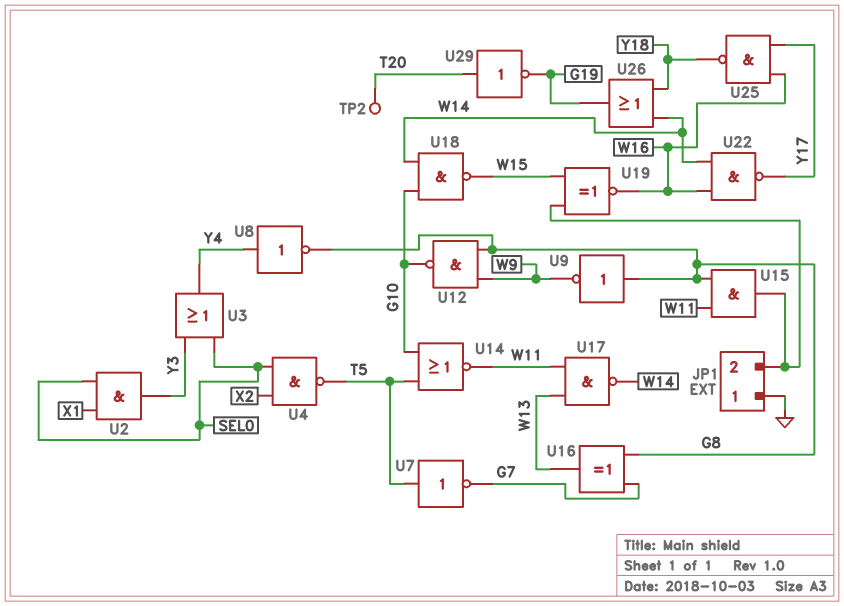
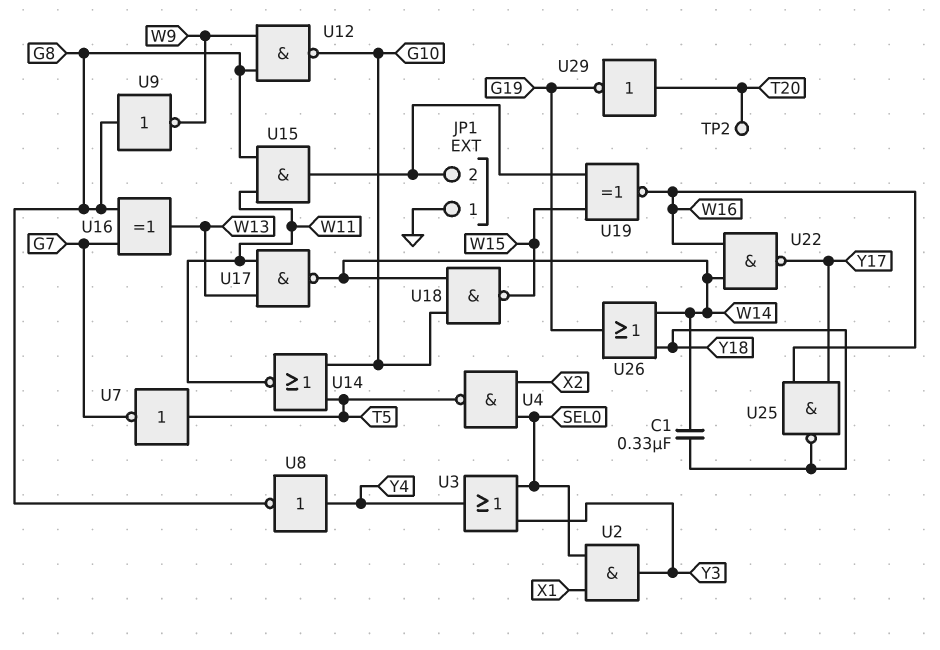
C1: none -> 330nF (W14, Y18)

